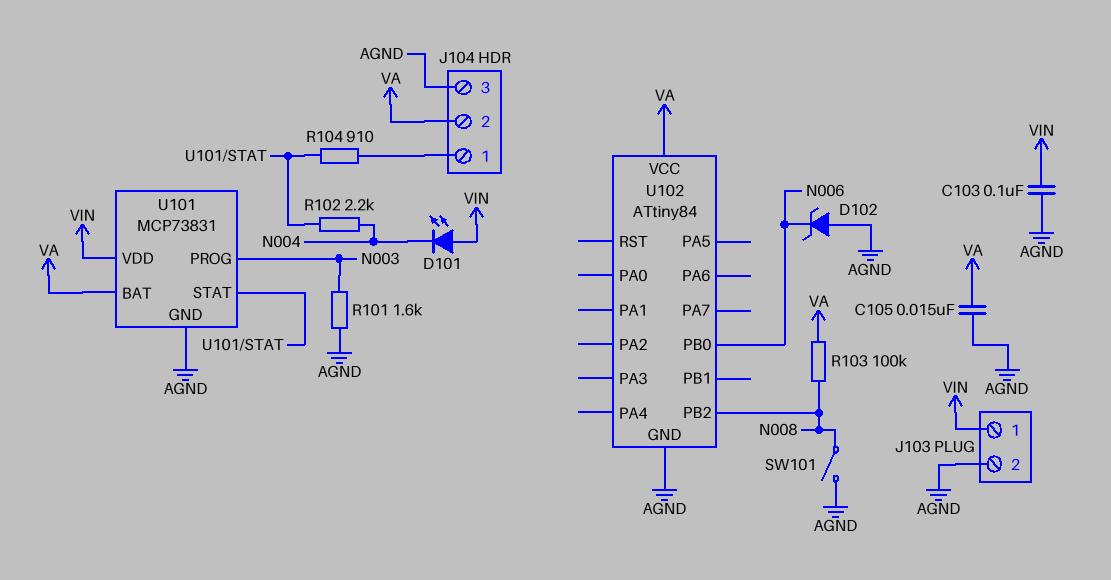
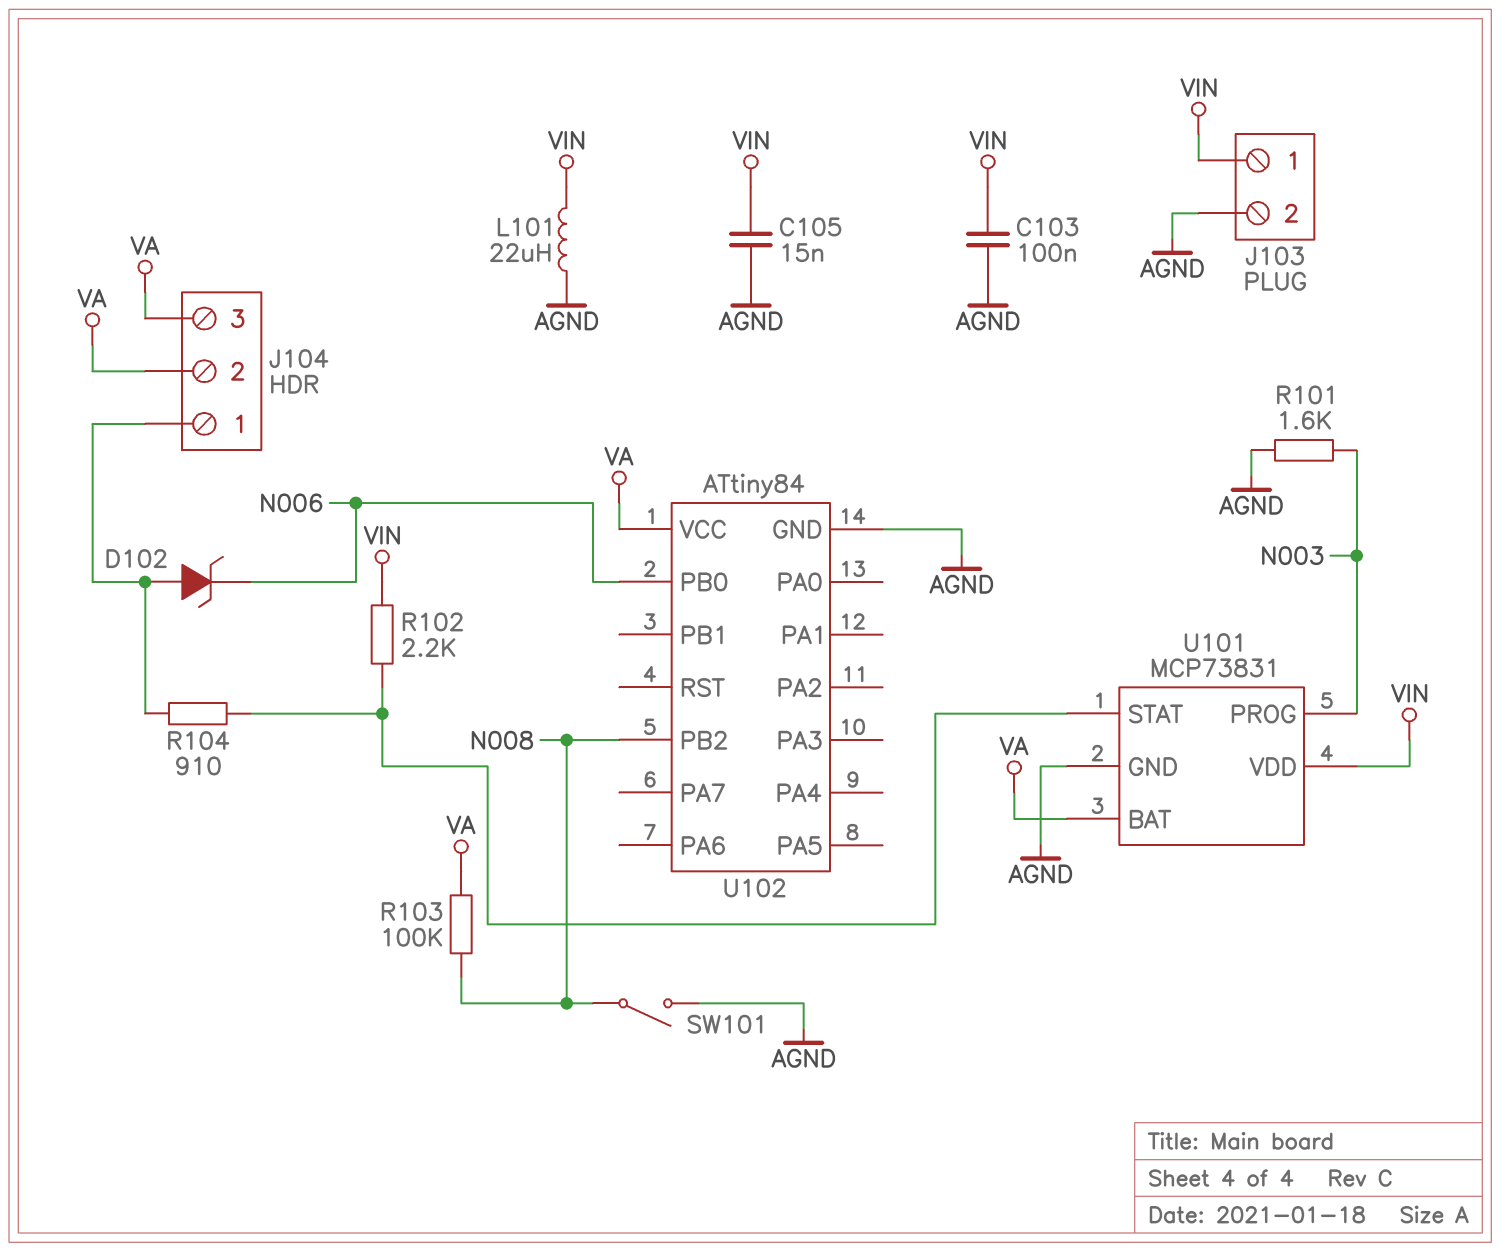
C105: 15nF (AGND, VA) -> 15nF (AGND, VIN)
D101: LED (A VIN, K N004) -> none
D102: zener (A AGND, K N006) -> zener (A J104/1, K N006)
J104 pin 3: AGND -> VA
L101: none -> 22uH (AGND, VIN)
R102: 2.2k (N004, U101/STAT) -> 2.2k (U101/STAT, VIN)

